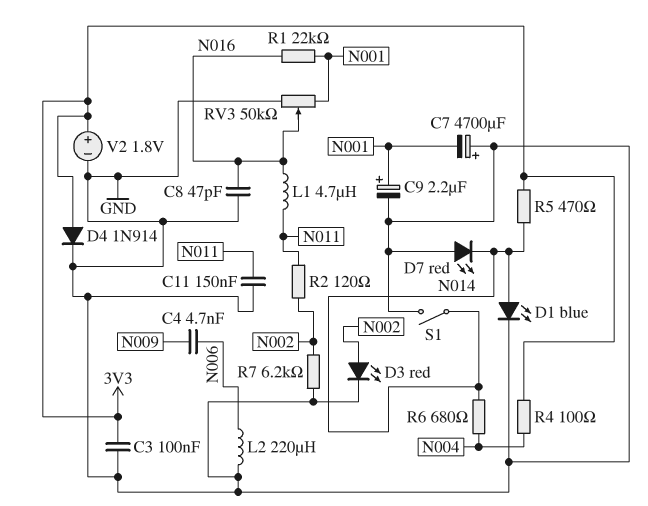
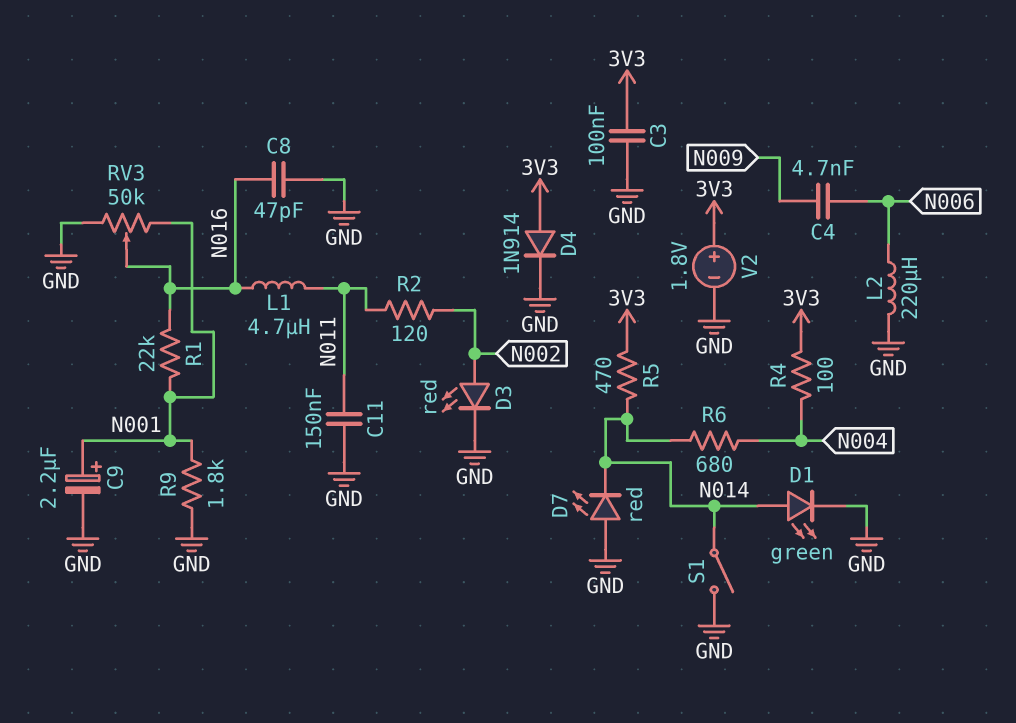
C7: 4700uF (plus GND, minus N001) -> none
D1: LED blue (A N014, K GND) -> LED green (A N014, K GND)
R7: 6.2k (GND, N002) -> none
R9: none -> 1.8k (GND, N001)

